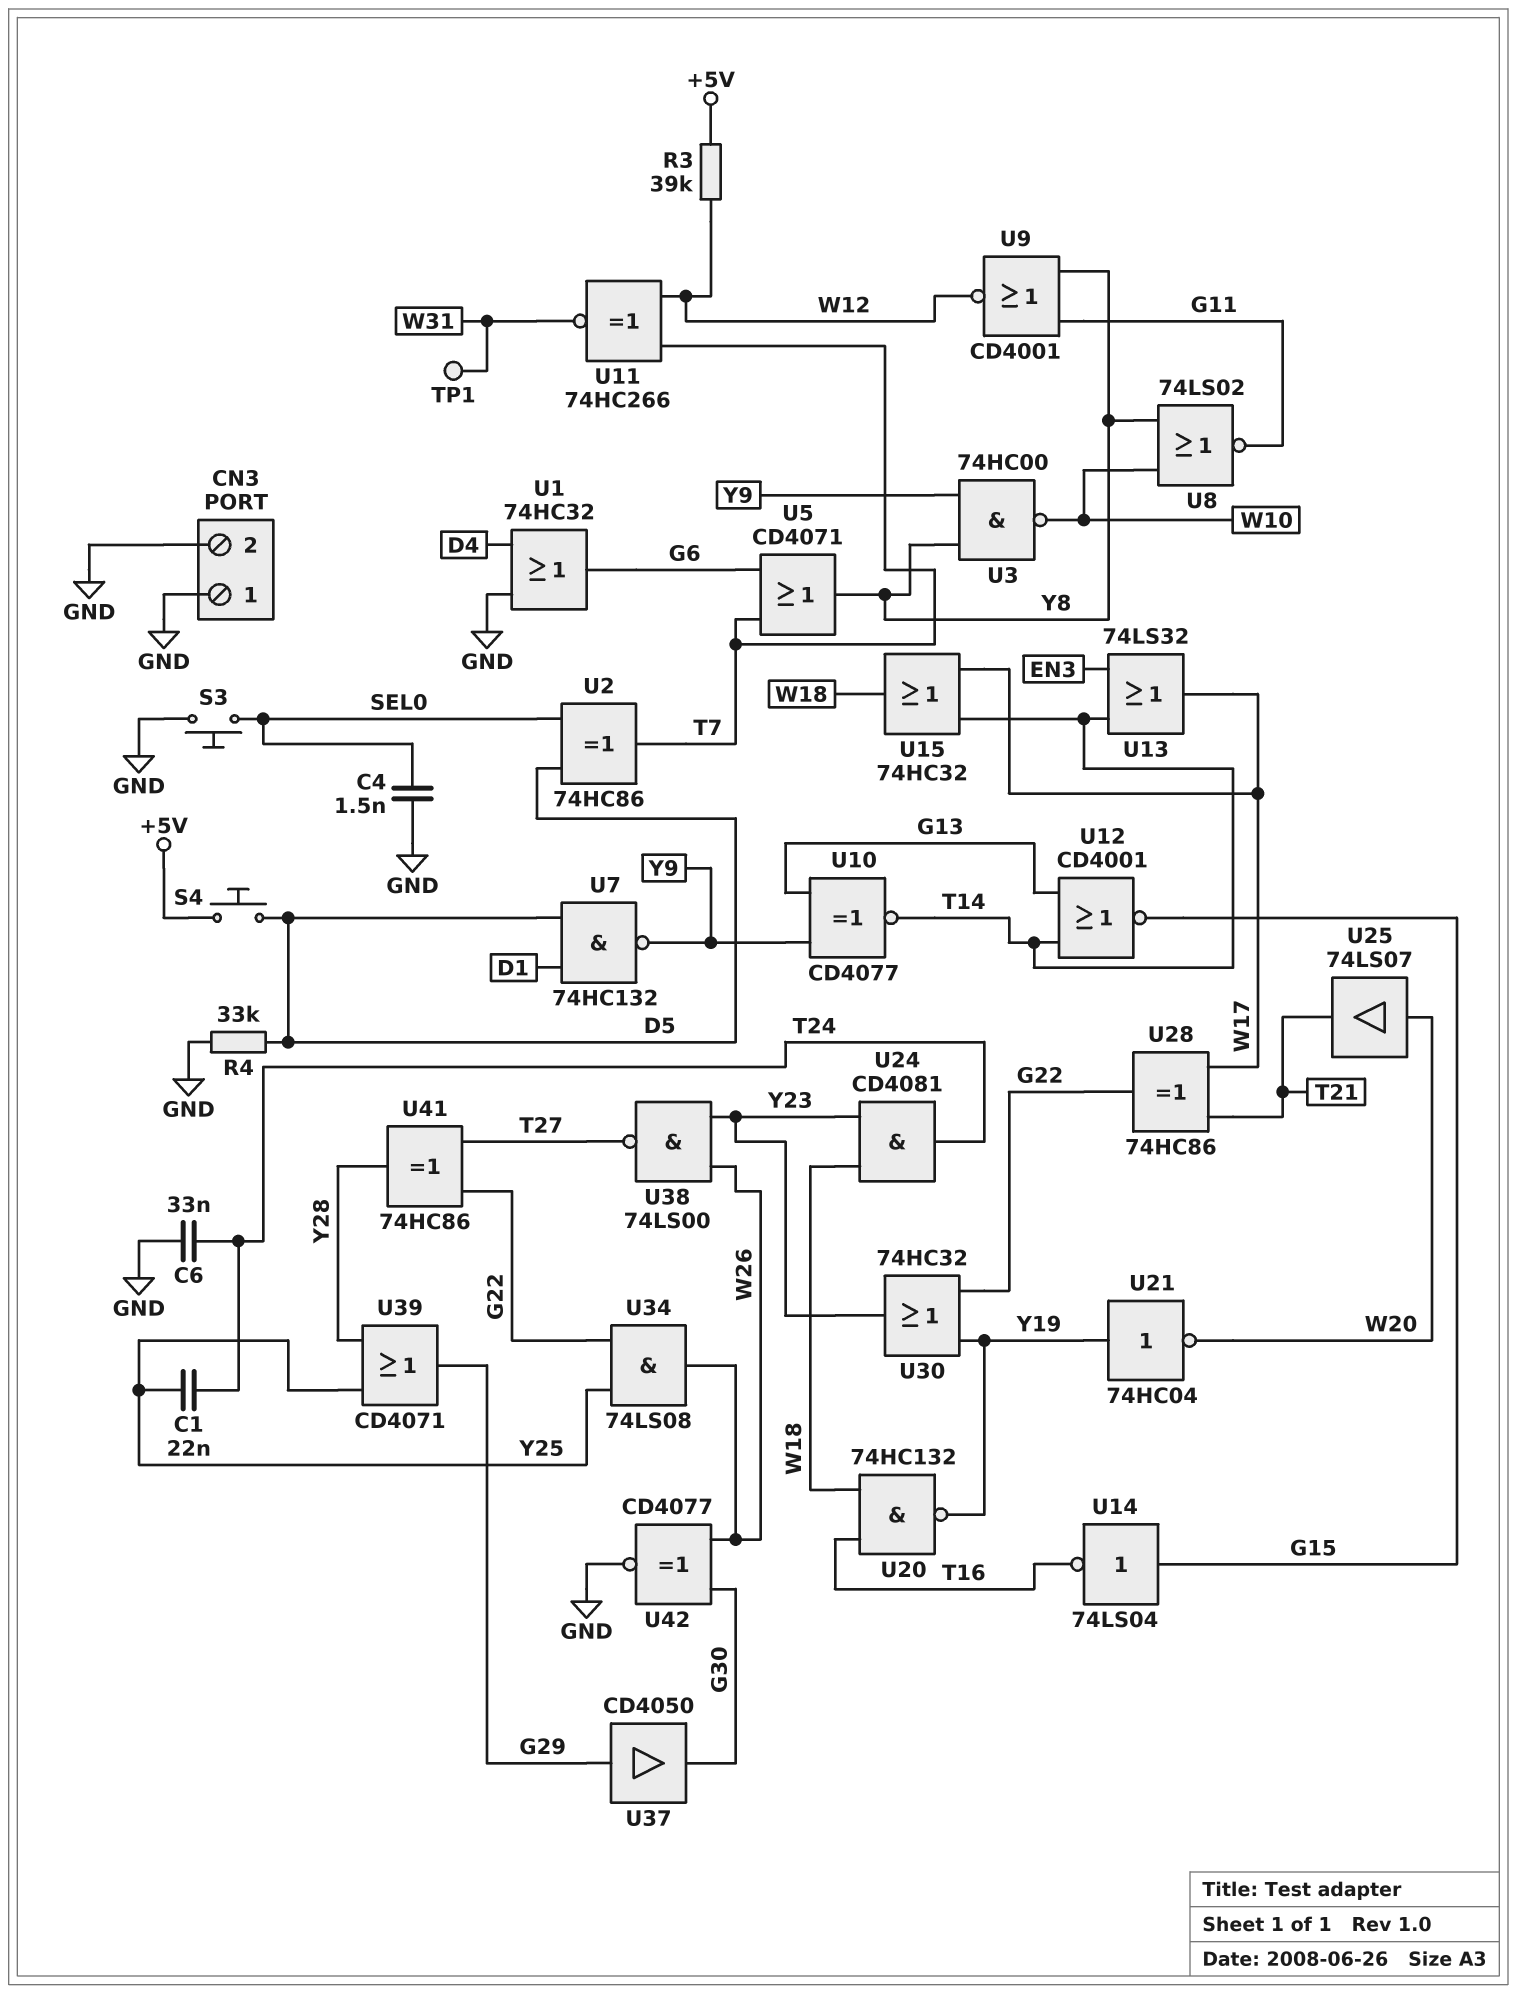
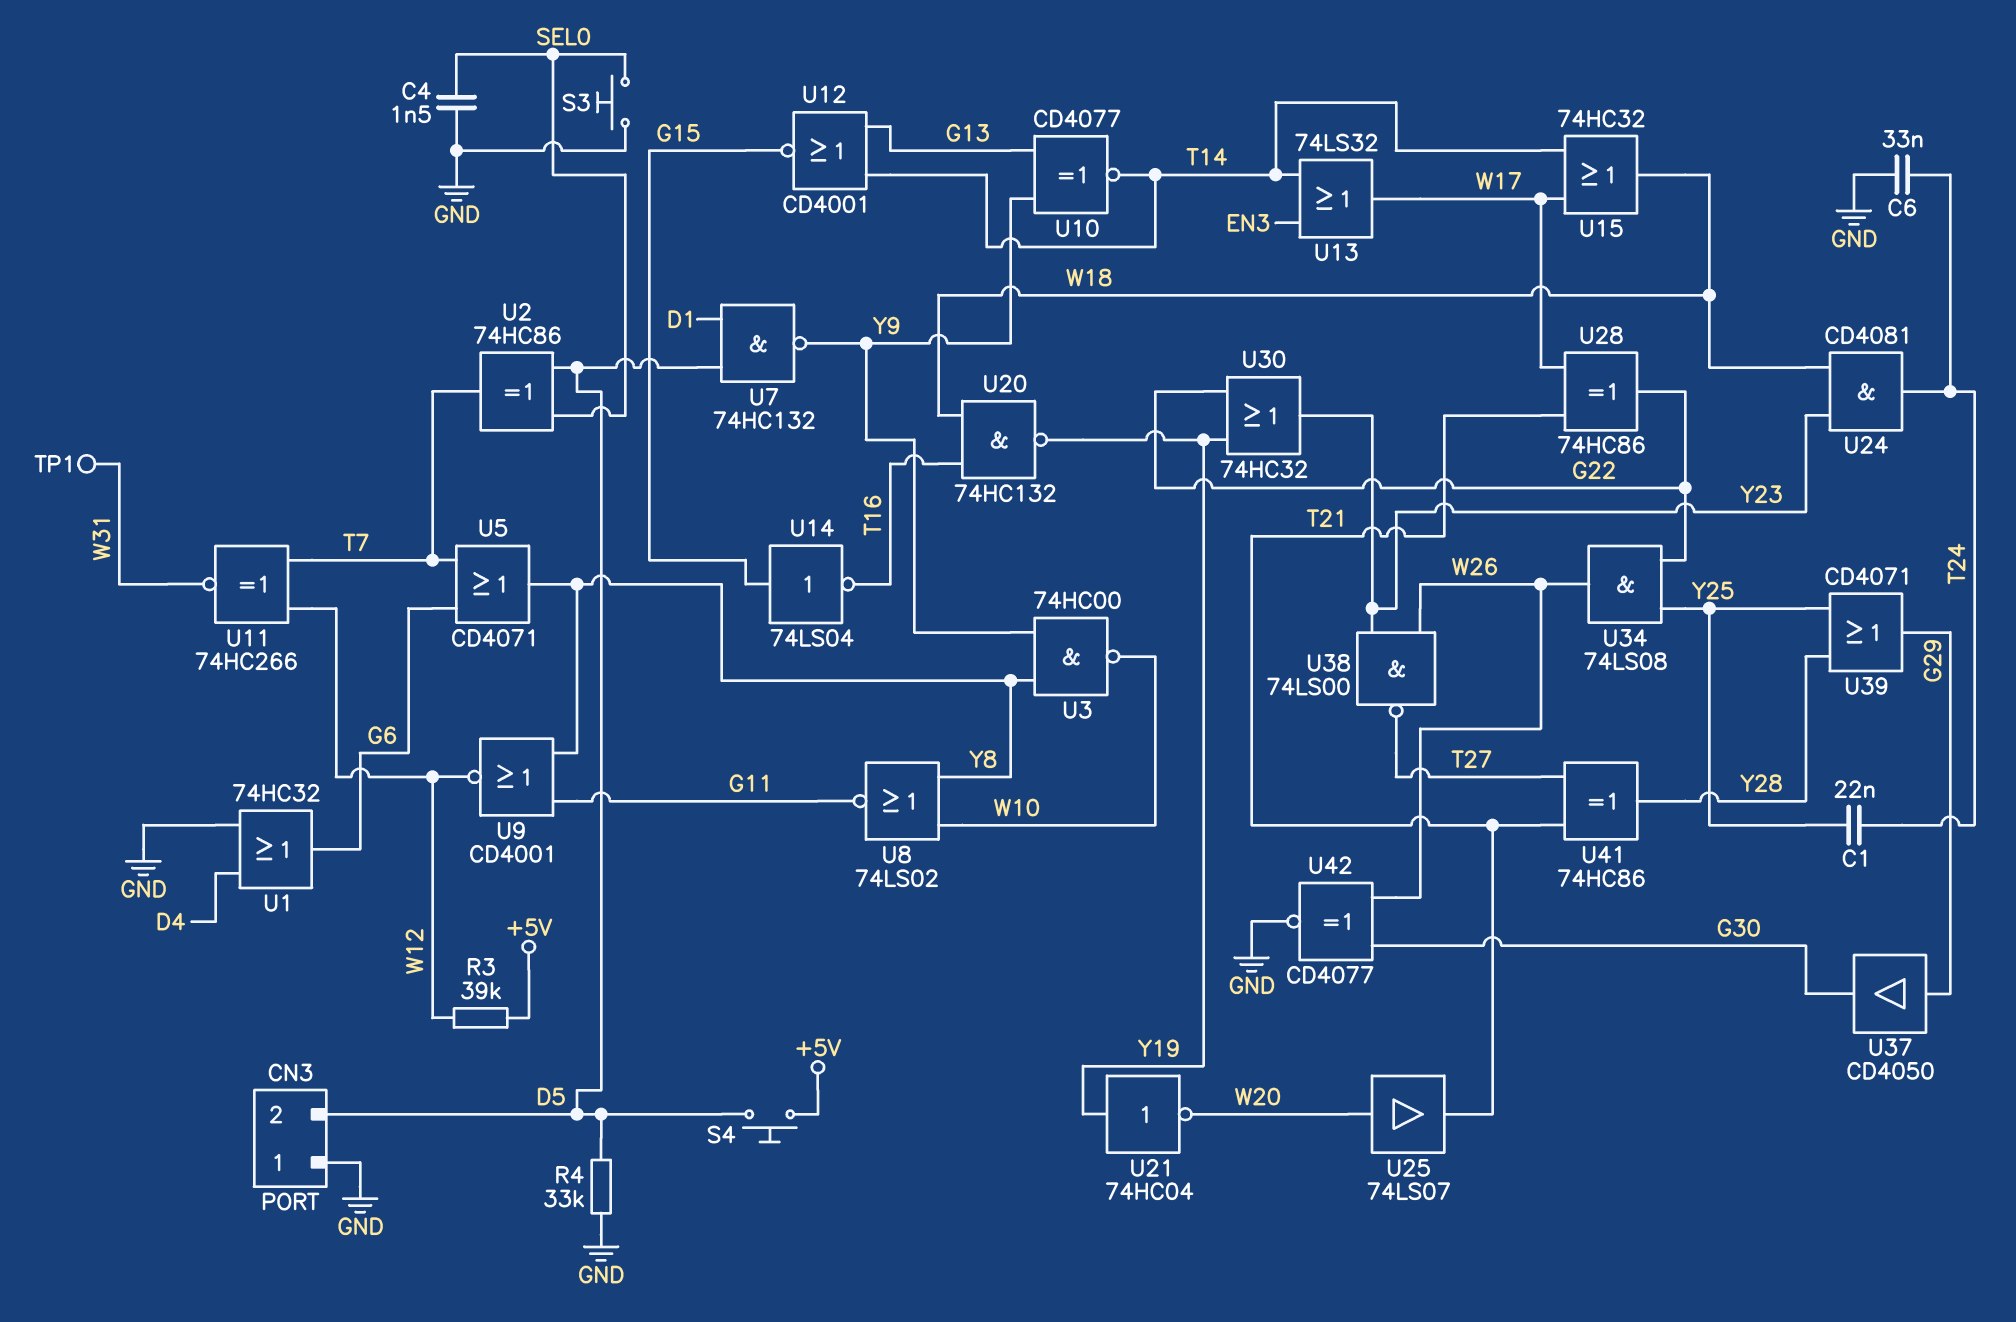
CN3 pin 2: GND -> D5
U41: XOR 74HC86 (in G22, in T27, out Y28) -> XOR 74HC86 (in T21, in T27, out Y28)

